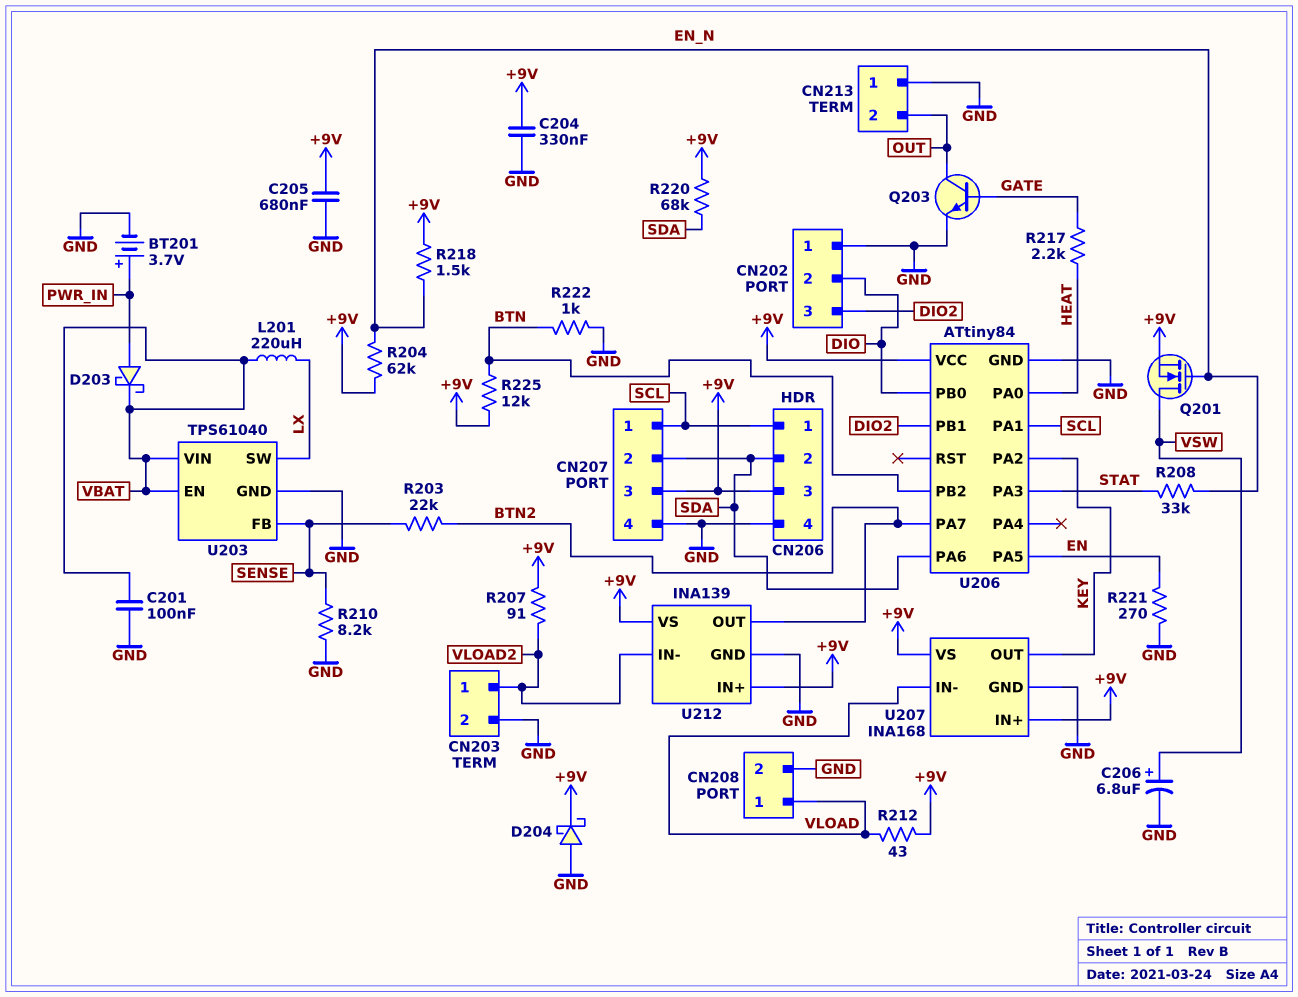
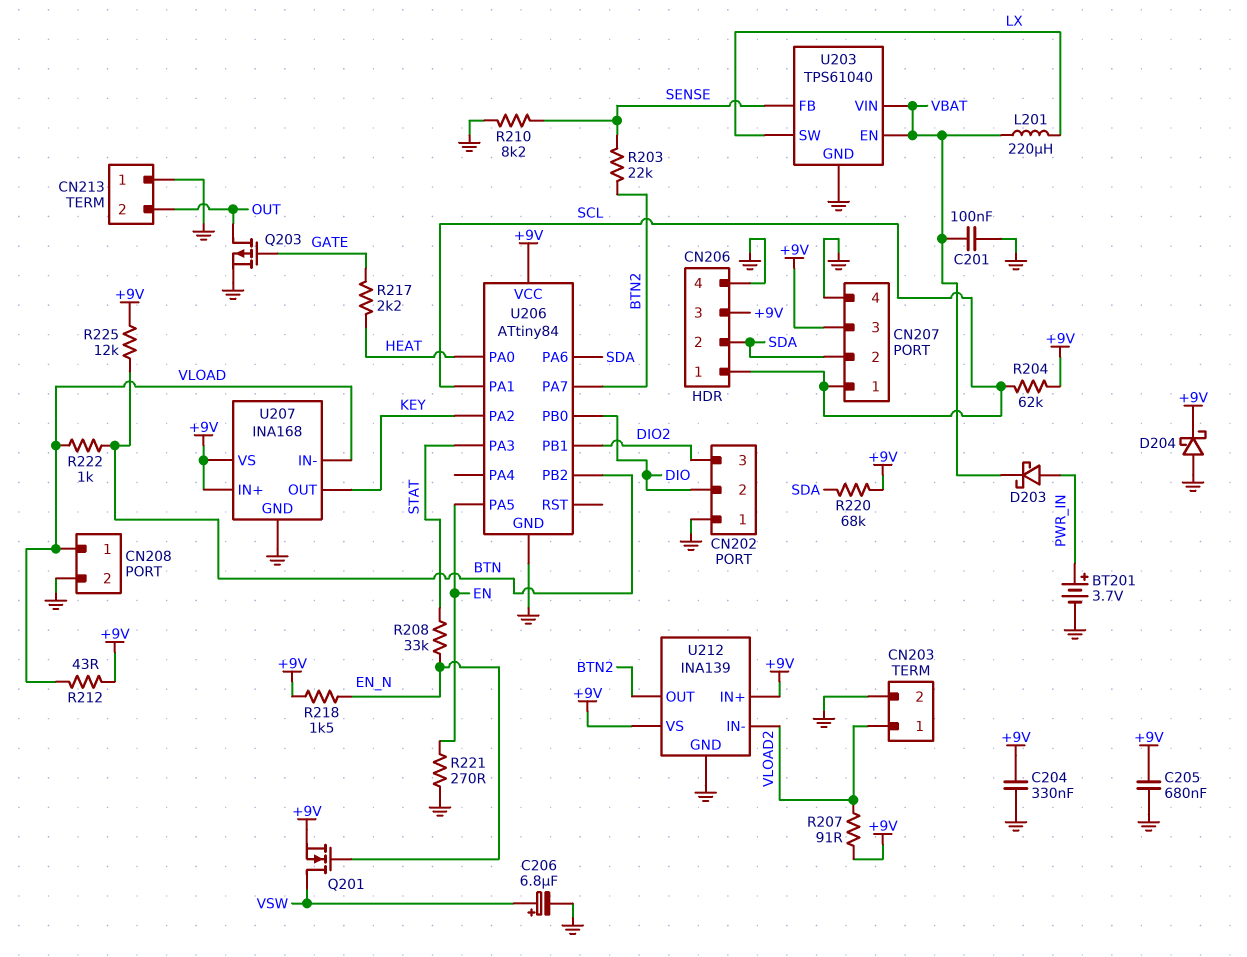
Q203: NPN (B GATE, C OUT, E GND) -> PMOS (G GATE, D OUT, S GND)
R204: 62k (+9V, EN_N) -> 62k (+9V, SCL)
R222: 1k (BTN, GND) -> 1k (BTN, VLOAD)

